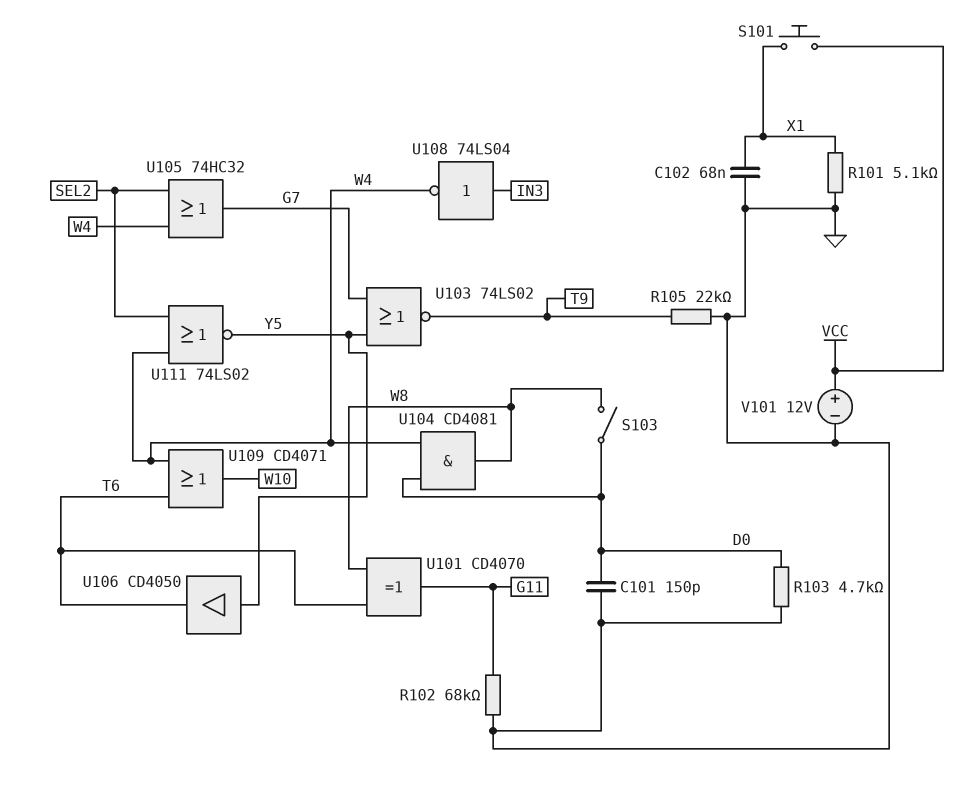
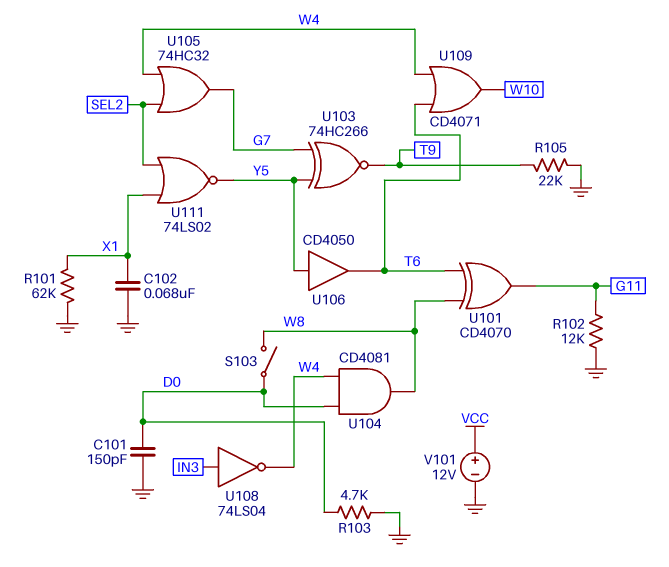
R101: 5.1k (GND, X1) -> 62k (GND, X1)
R102: 68k (G11, GND) -> 12k (G11, GND)
S101: button (VCC, X1) -> none
U103: NOR 74LS02 (in G7, in Y5, out T9) -> XNOR 74HC266 (in G7, in Y5, out T9)
U111: NOR 74LS02 (in SEL2, in W4, out Y5) -> NOR 74LS02 (in SEL2, in X1, out Y5)

